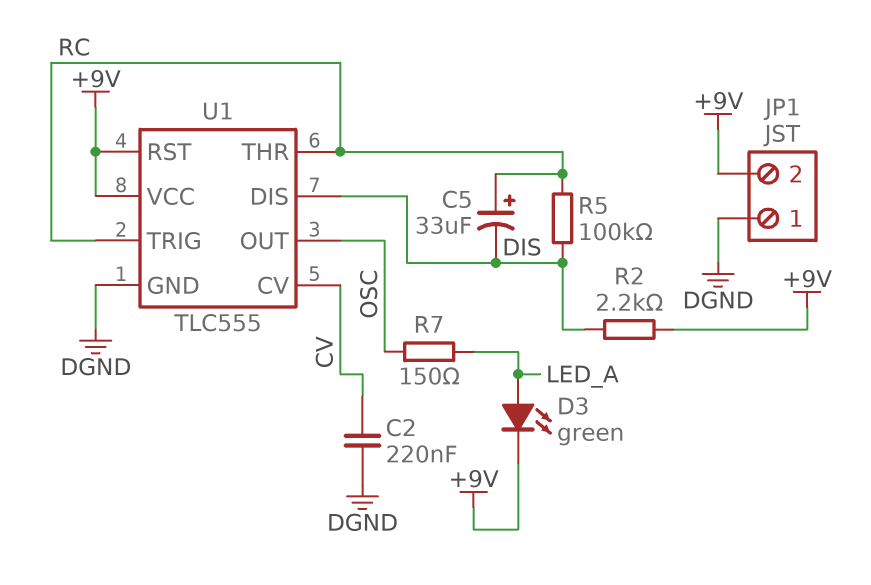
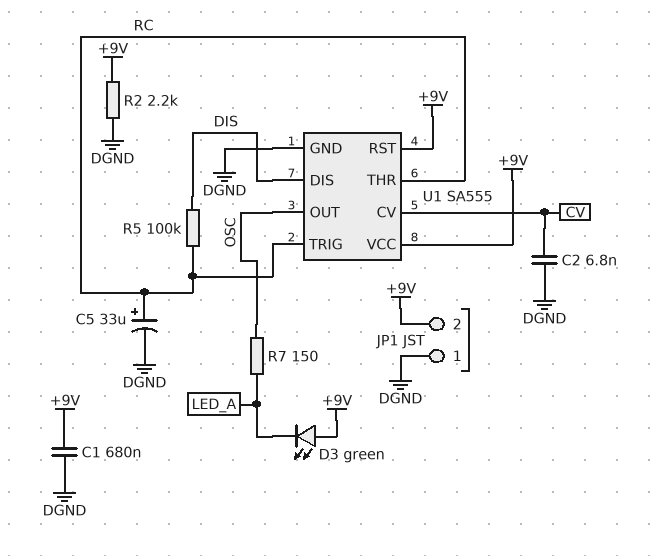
C1: none -> 680nF (+9V, DGND)
C2: 220nF (CV, DGND) -> 6.8nF (CV, DGND)
C5: 33uF (plus RC, minus DIS) -> 33uF (plus RC, minus DGND)
D3: LED green (A LED_A, K +9V) -> LED green (A +9V, K LED_A)
R2: 2.2k (+9V, DIS) -> 2.2k (+9V, DGND)
U1: TLC555 -> SA555

